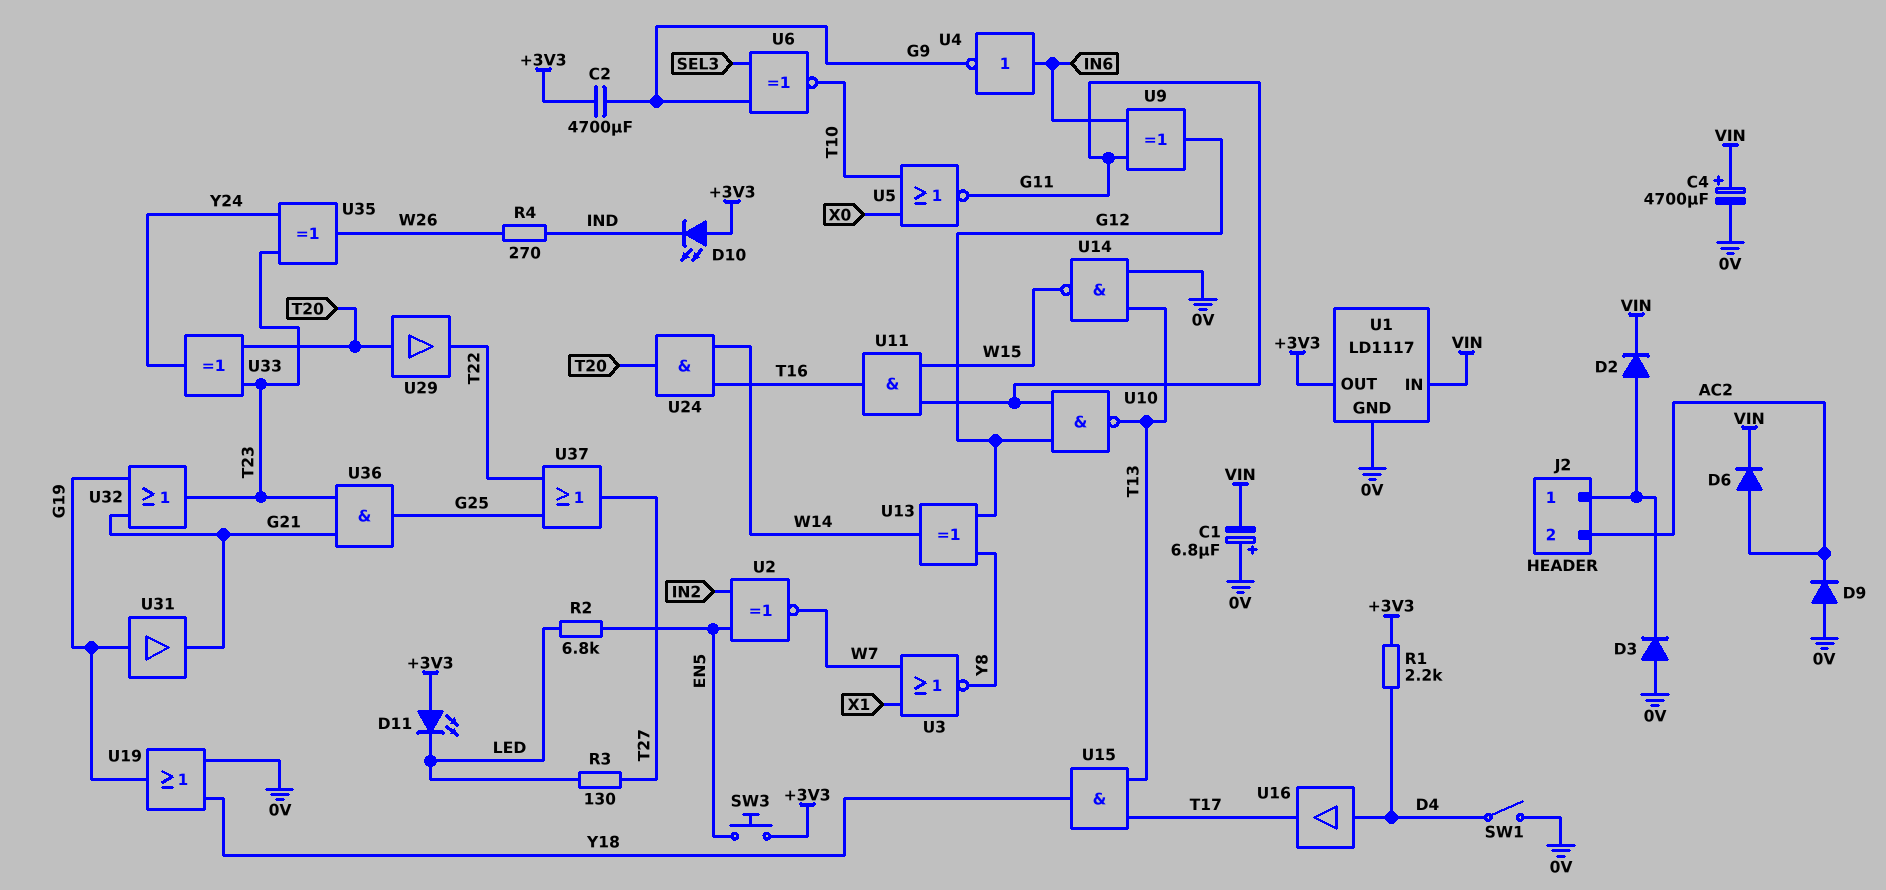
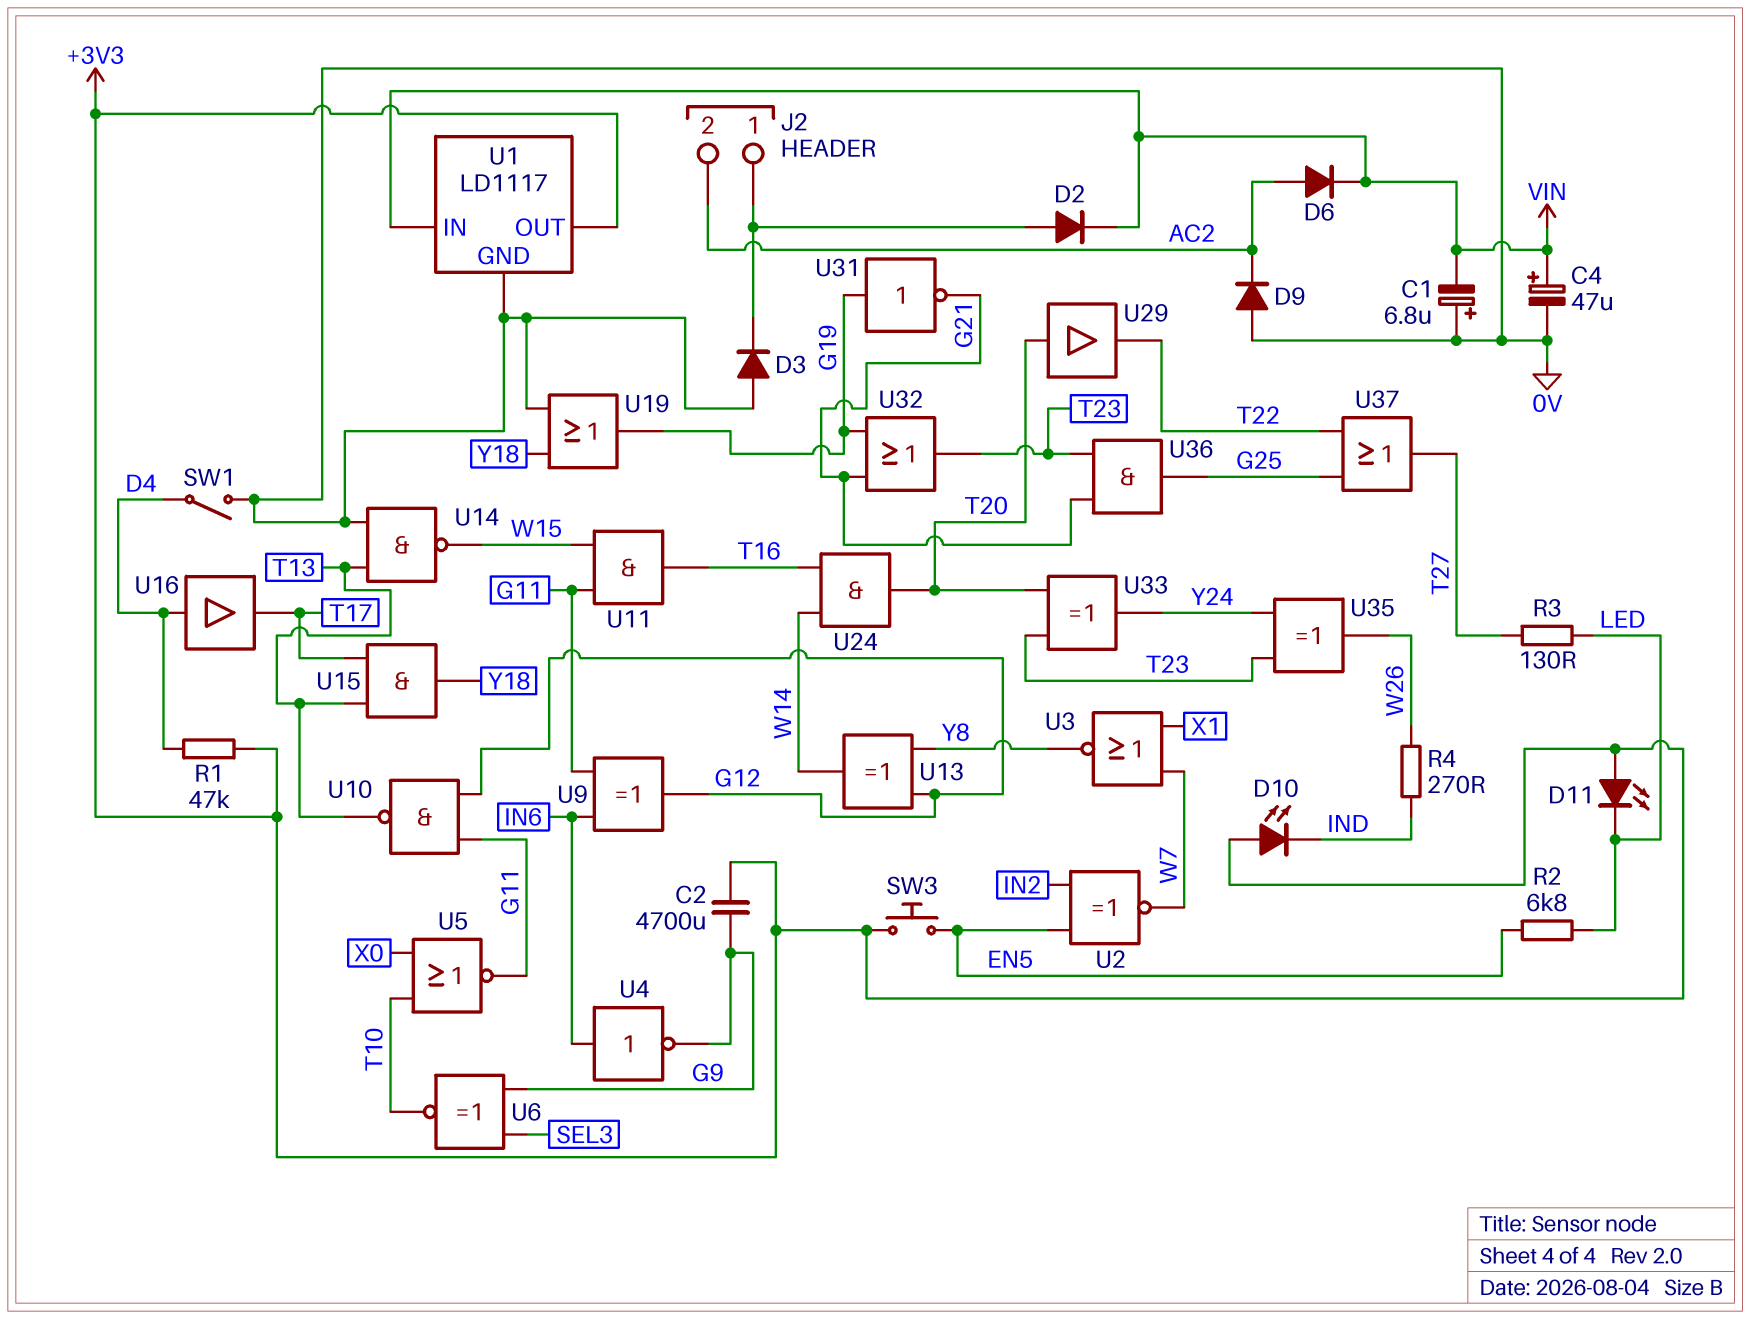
C4: 4700uF (plus VIN, minus 0V) -> 47uF (plus VIN, minus 0V)
R1: 2.2k (+3V3, D4) -> 47k (+3V3, D4)
U31: buffer (in G19, out G21) -> NOT (in G19, out G21)

